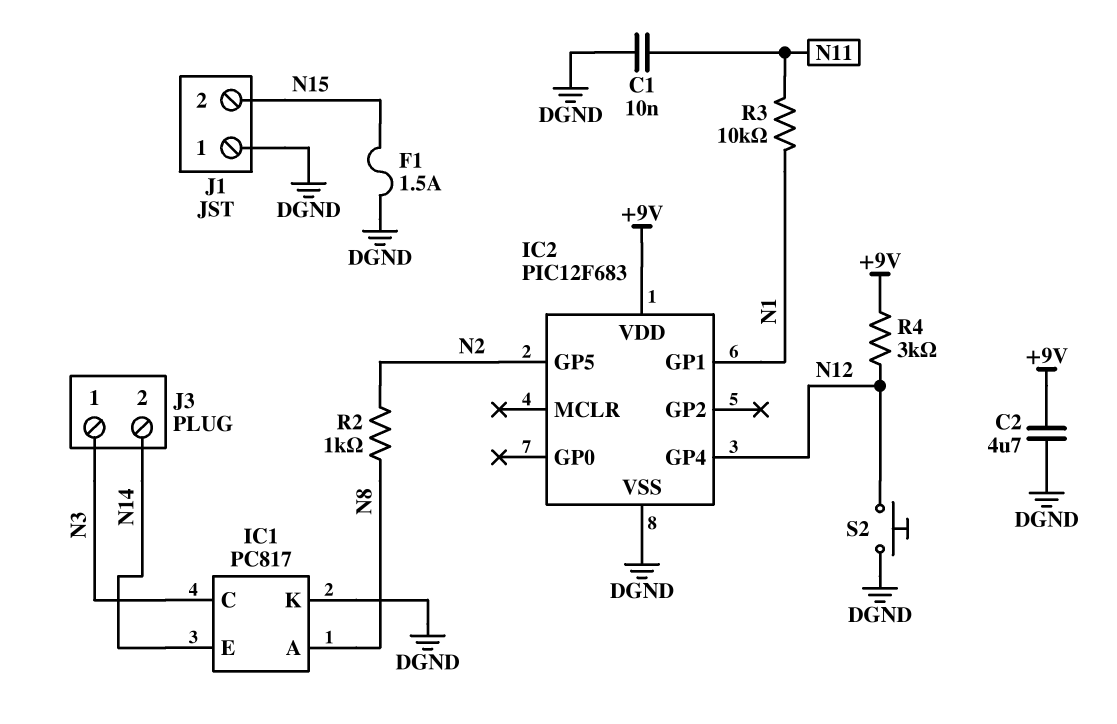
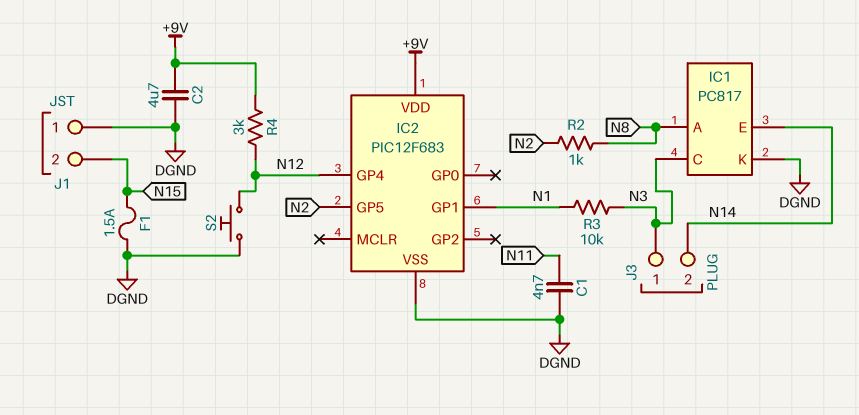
C1: 10nF (DGND, N11) -> 4.7nF (DGND, N11)
R3: 10k (N1, N11) -> 10k (N1, N3)

